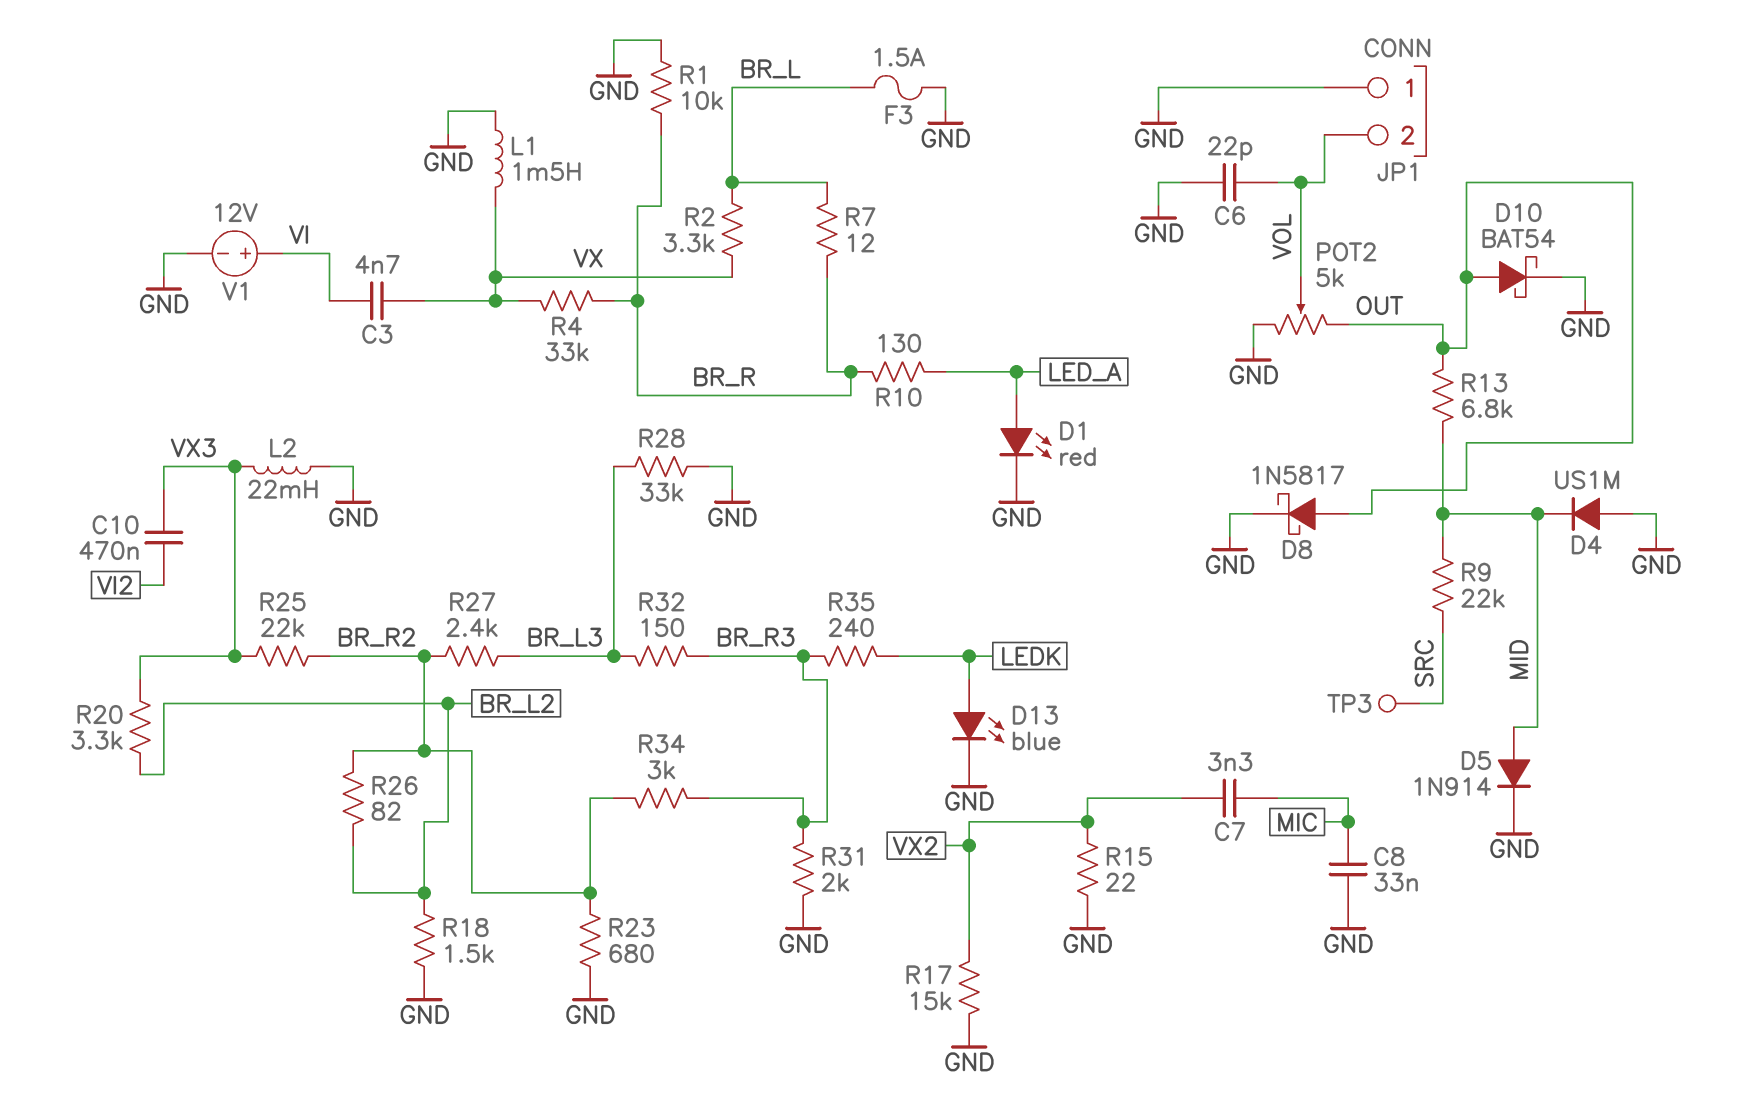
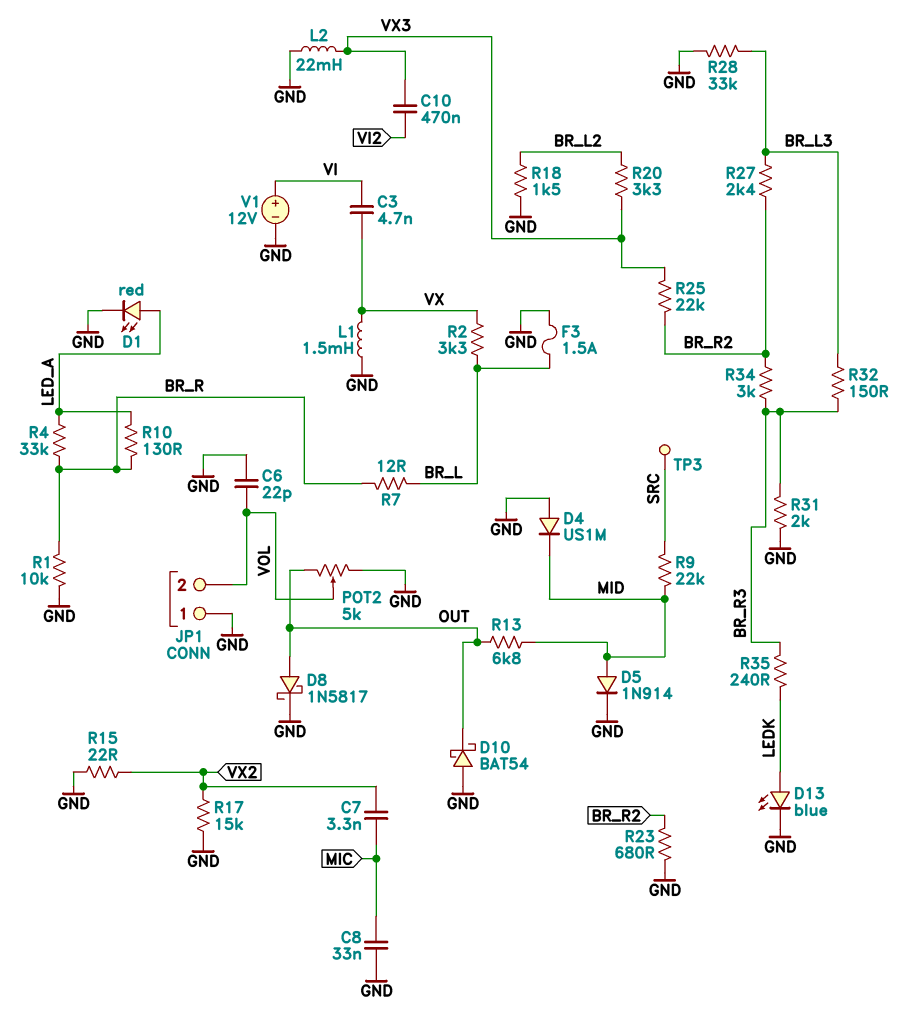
D10: schottky BAT54 (A OUT, K GND) -> schottky BAT54 (A GND, K OUT)
R4: 33k (BR_R, VX) -> 33k (BR_R, LED_A)
R26: 82 (BR_L2, BR_R2) -> none

